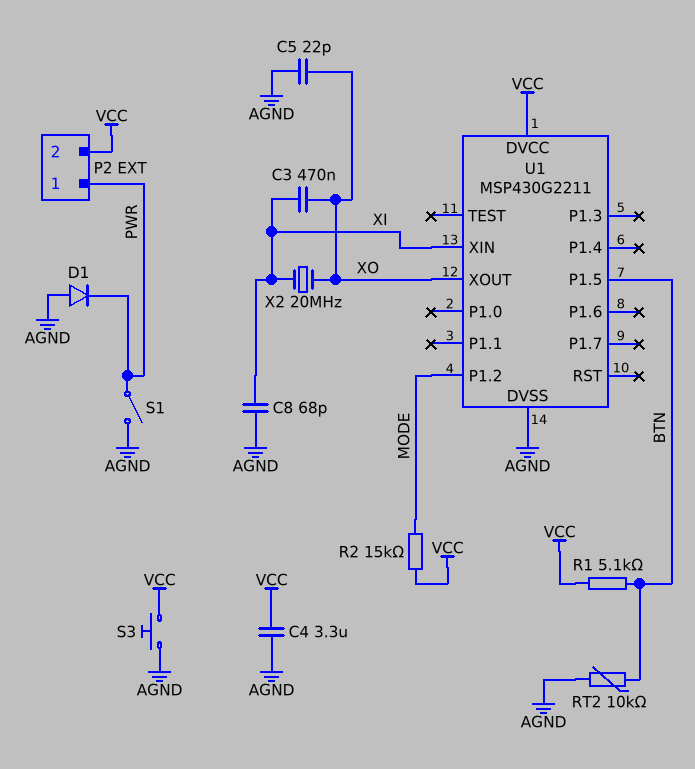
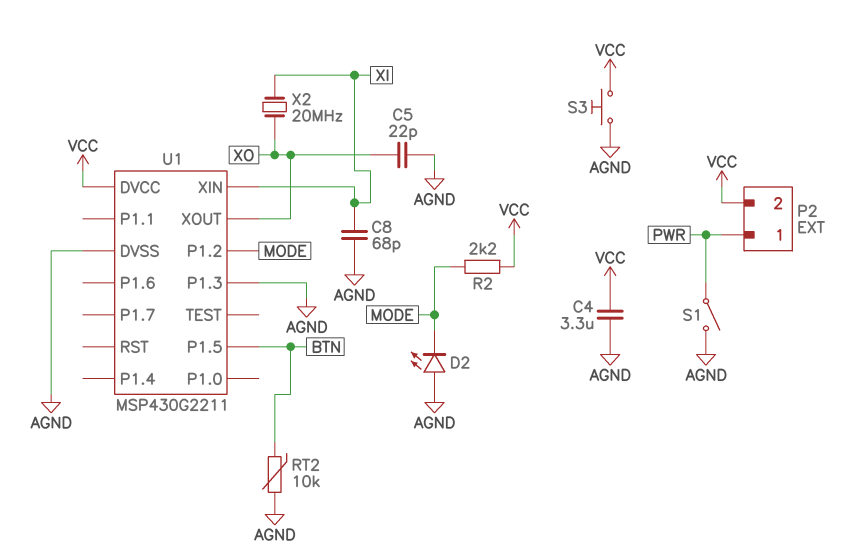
C3: 470nF (XI, XO) -> none
D1: diode (A AGND, K PWR) -> none
D2: none -> LED (A AGND, K MODE)
R1: 5.1k (BTN, VCC) -> none
R2: 15k (MODE, VCC) -> 2.2k (MODE, VCC)
U1 pin P1.3: none -> AGND

